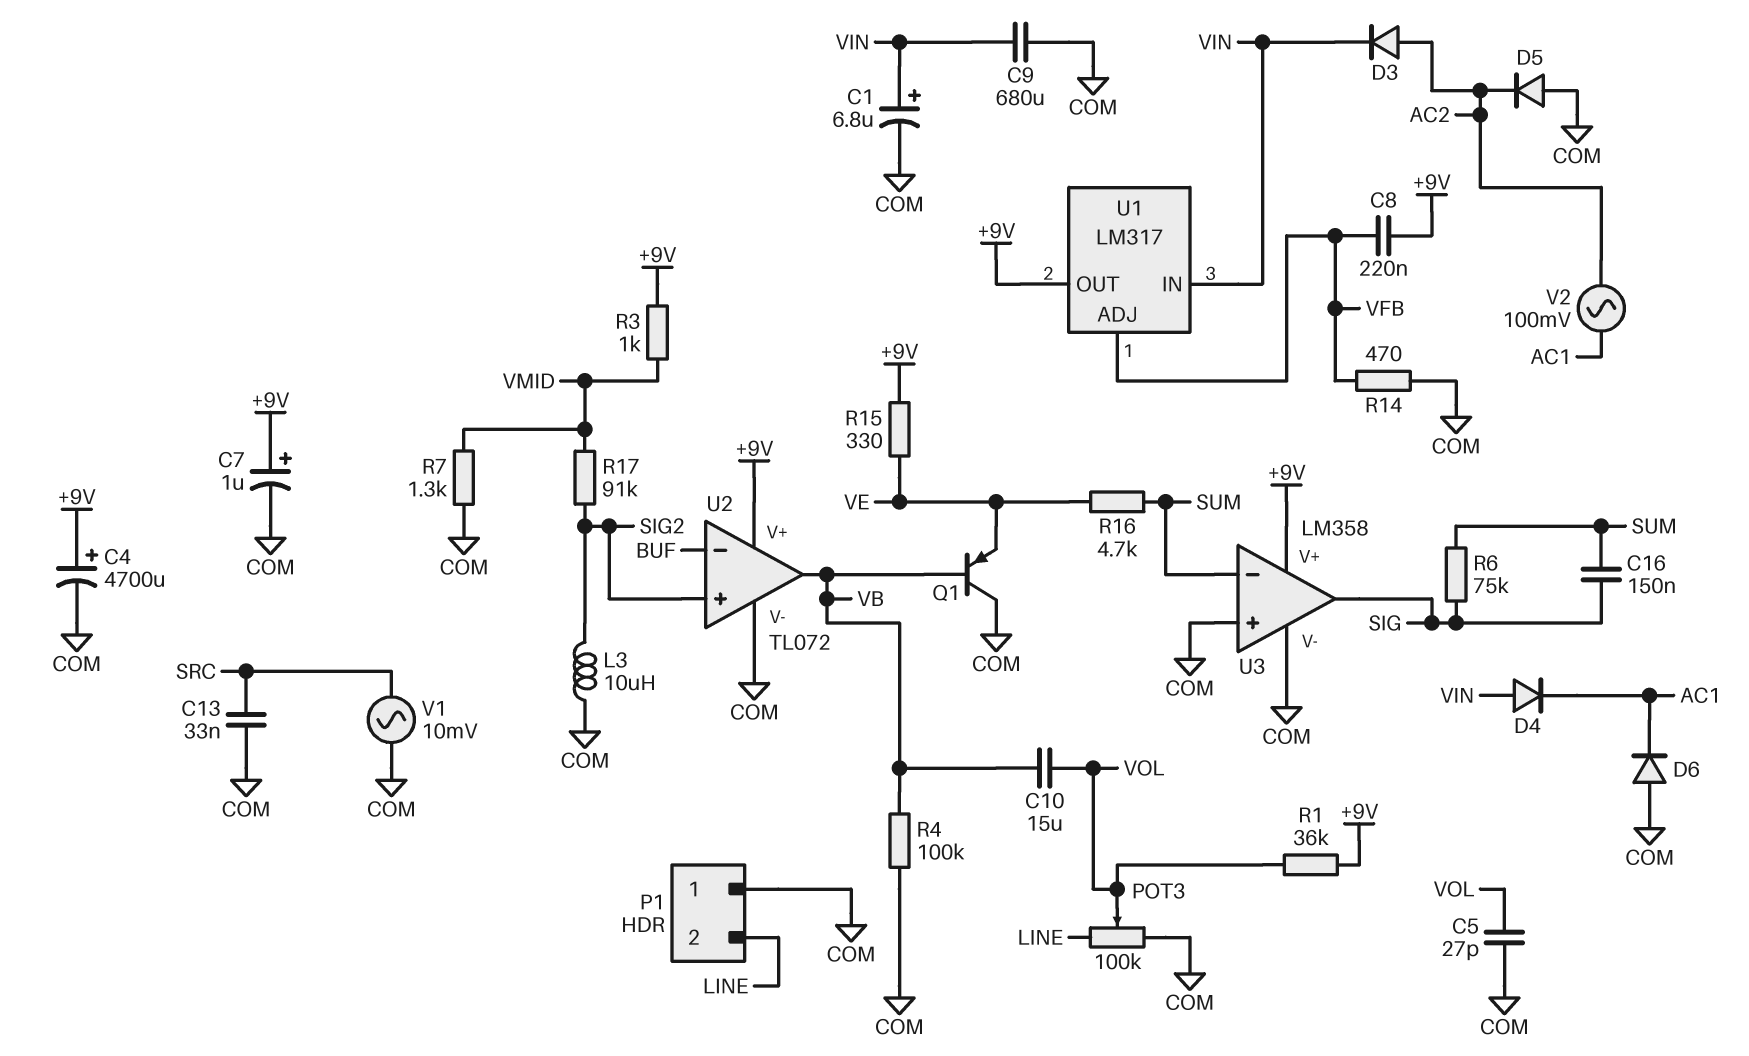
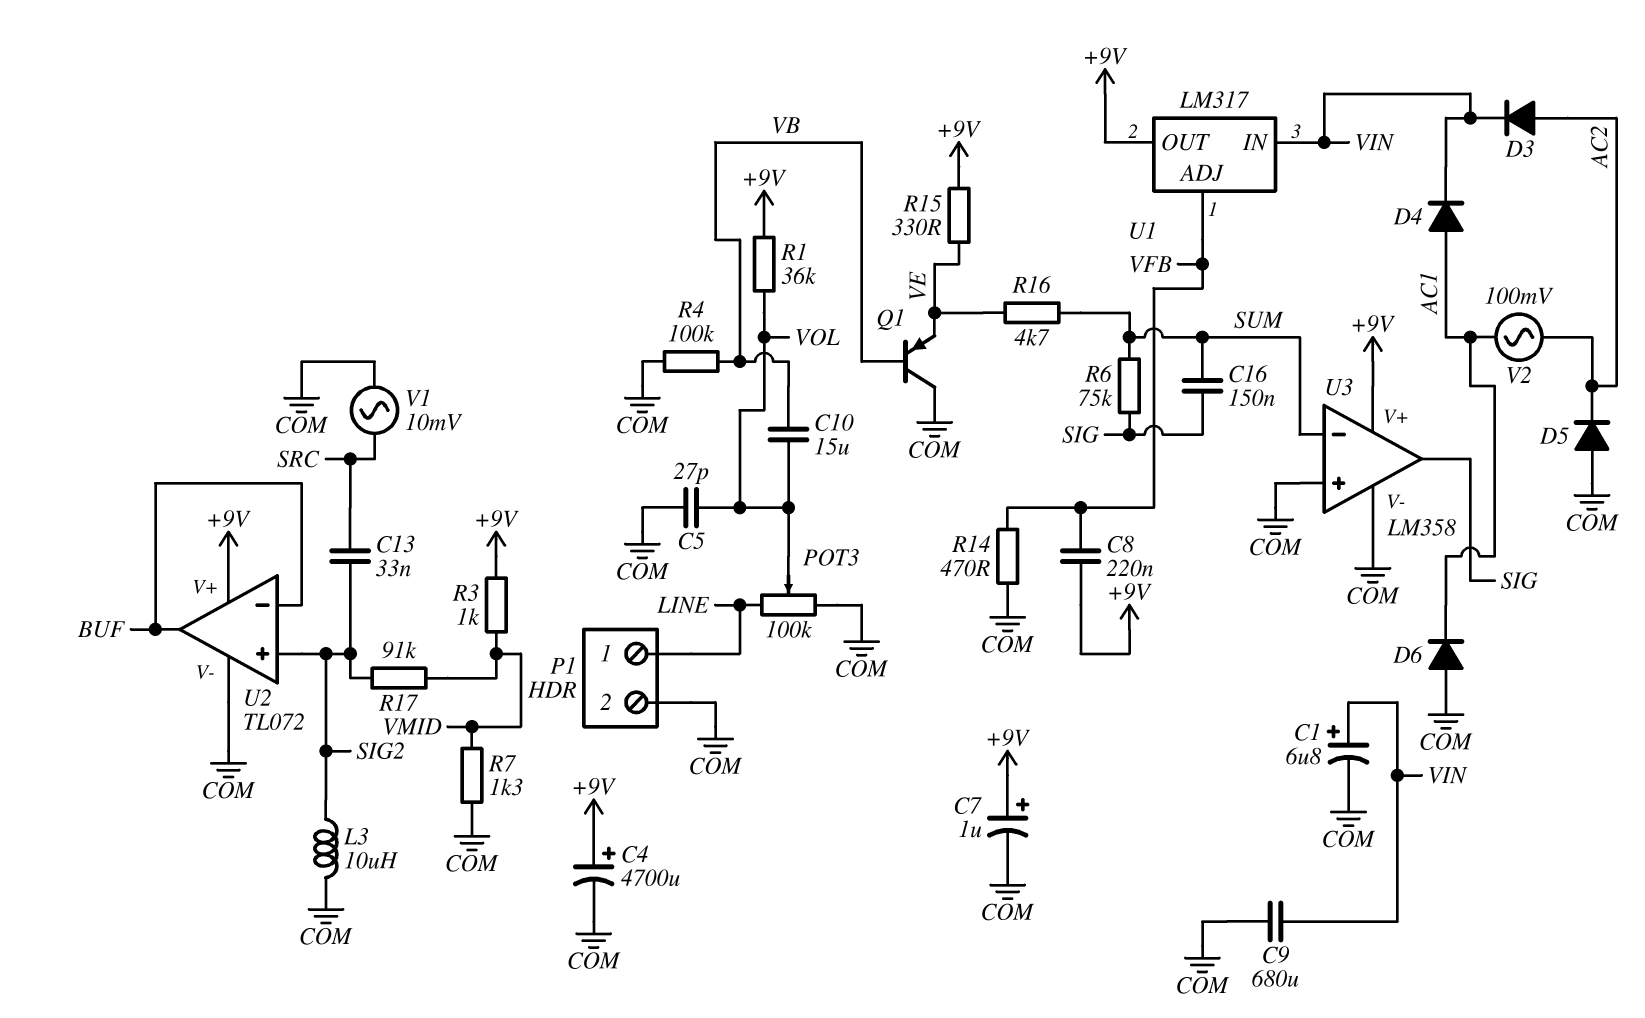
C13: 33nF (COM, SRC) -> 33nF (SIG2, SRC)
D4: diode (A VIN, K AC1) -> diode (A AC1, K VIN)
P1 pin 1: COM -> LINE
P1 pin 2: LINE -> COM
U2 pin out: VB -> BUF

